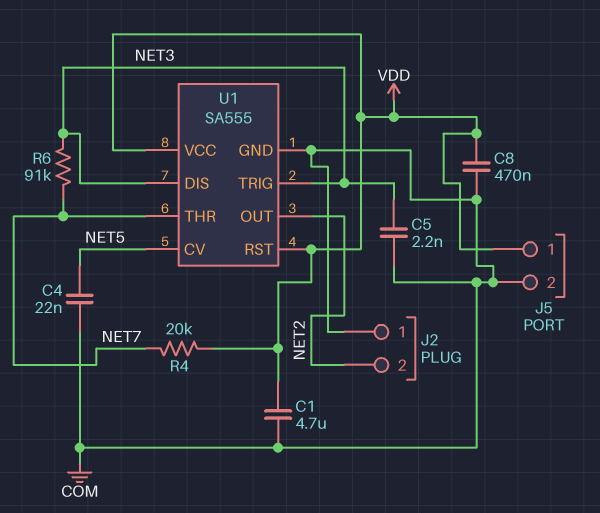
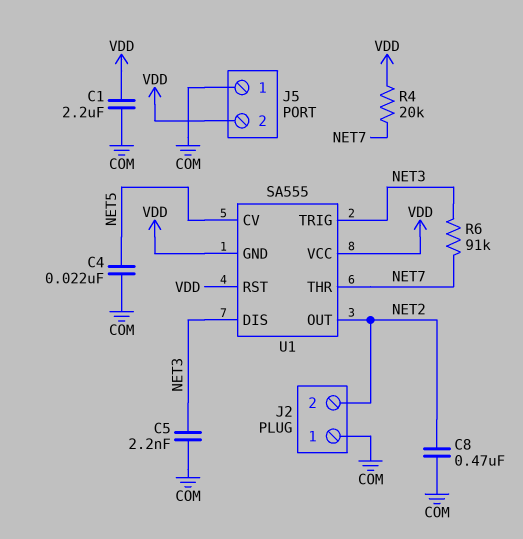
C1: 4.7uF (COM, VDD) -> 2.2uF (COM, VDD)
C8: 470nF (COM, VDD) -> 470nF (COM, NET2)
J5 pin 1: VDD -> COM
J5 pin 2: COM -> VDD
U1 pin GND: COM -> VDD

